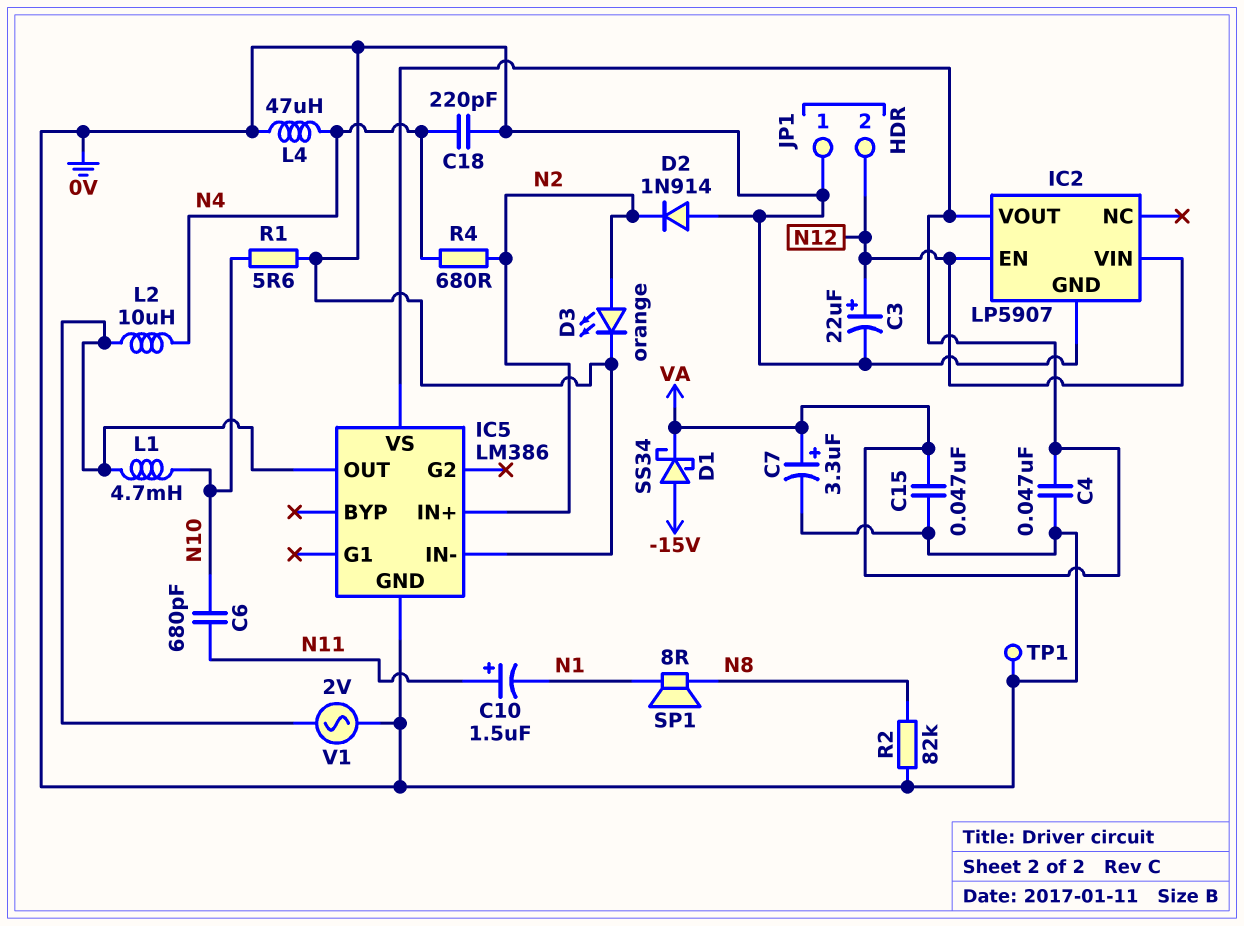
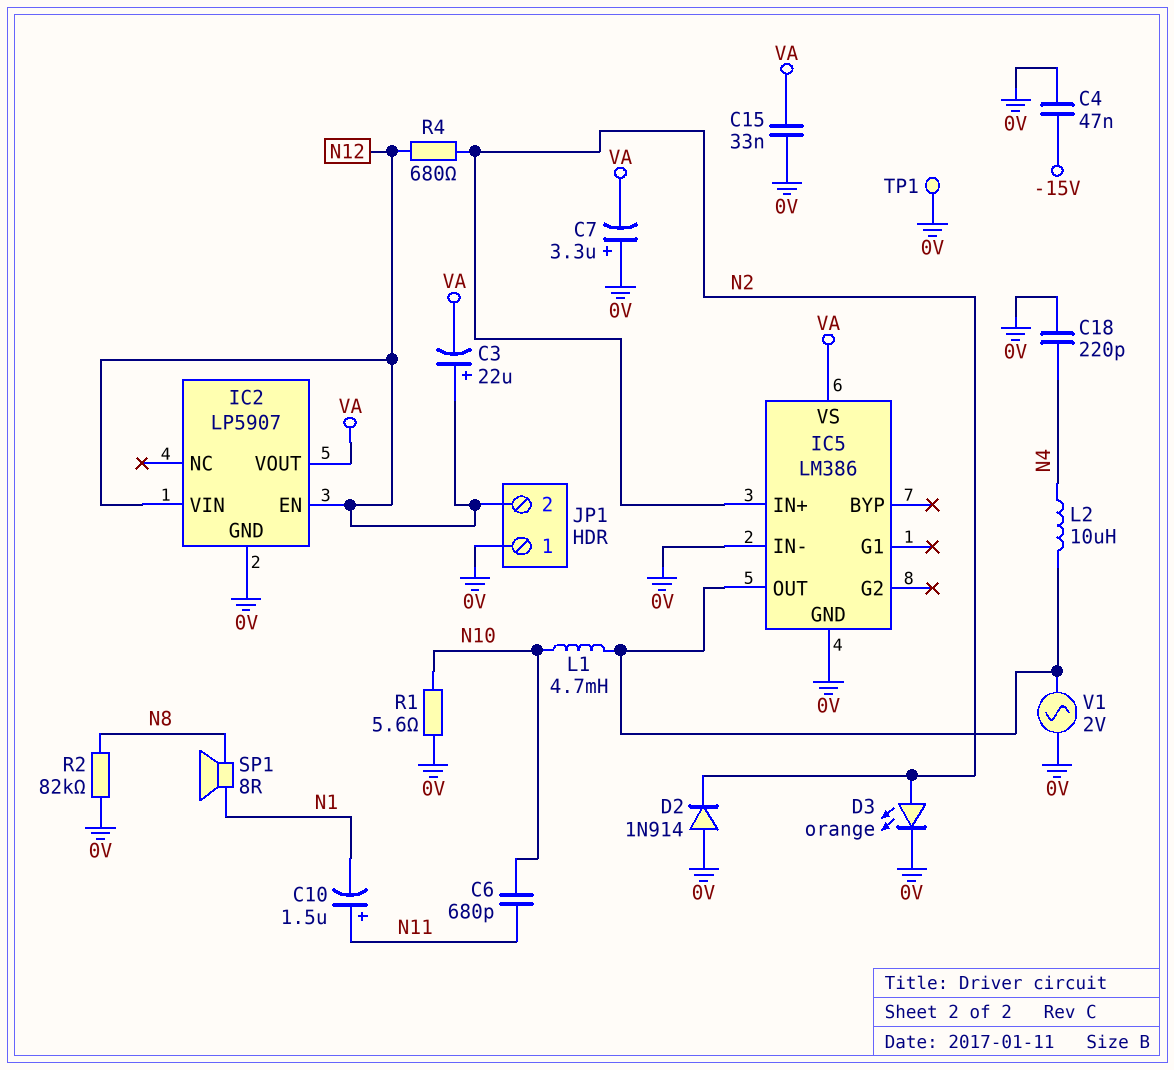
C3: 22uF (plus N12, minus 0V) -> 22uF (plus N12, minus VA)
C4: 47nF (0V, VA) -> 47nF (-15V, 0V)
C7: 3.3uF (plus VA, minus 0V) -> 3.3uF (plus 0V, minus VA)
C15: 47nF (0V, VA) -> 33nF (0V, VA)
D1: schottky SS34 (A -15V, K VA) -> none
L4: 47uH (0V, N4) -> none
R4: 680 (N2, N4) -> 680 (N2, N12)

